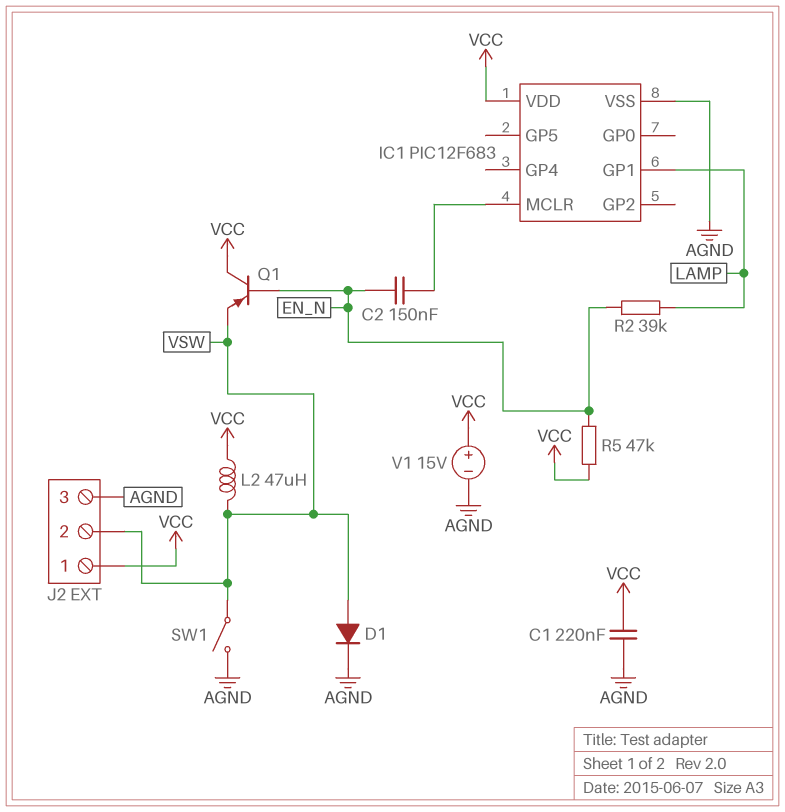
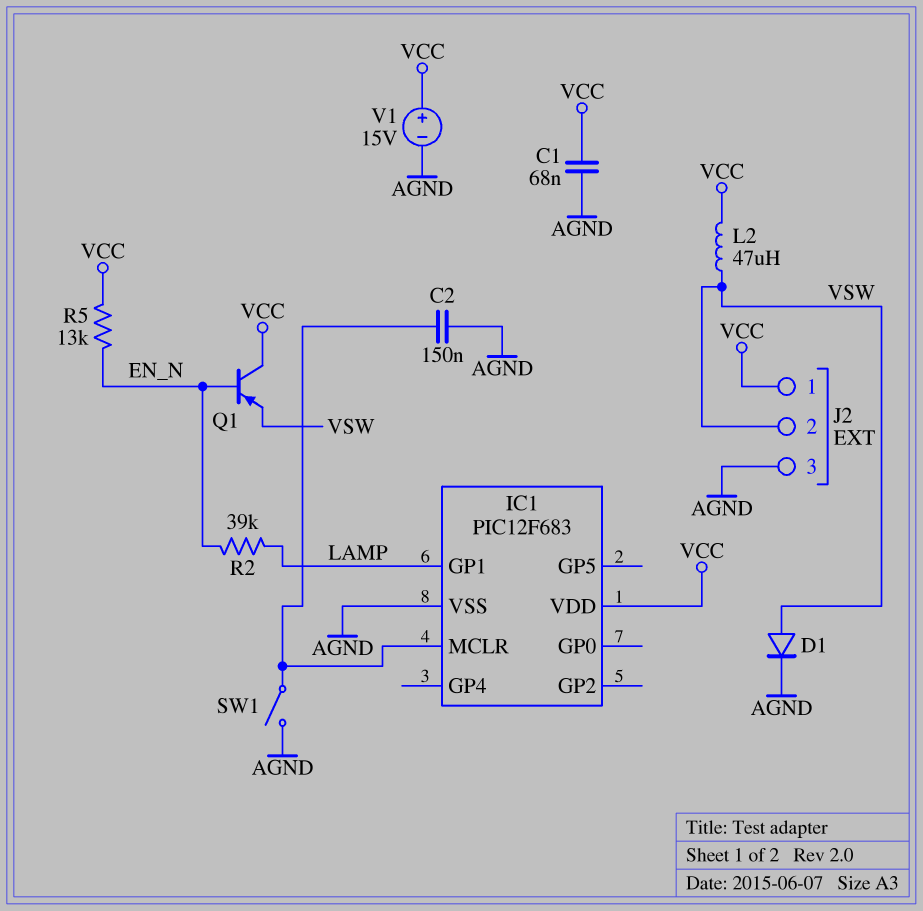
C1: 220nF (AGND, VCC) -> 68nF (AGND, VCC)
C2: 150nF (EN_N, IC1/MCLR) -> 150nF (AGND, IC1/MCLR)
R5: 47k (EN_N, VCC) -> 13k (EN_N, VCC)
SW1: switch (AGND, VSW) -> switch (AGND, IC1/MCLR)

